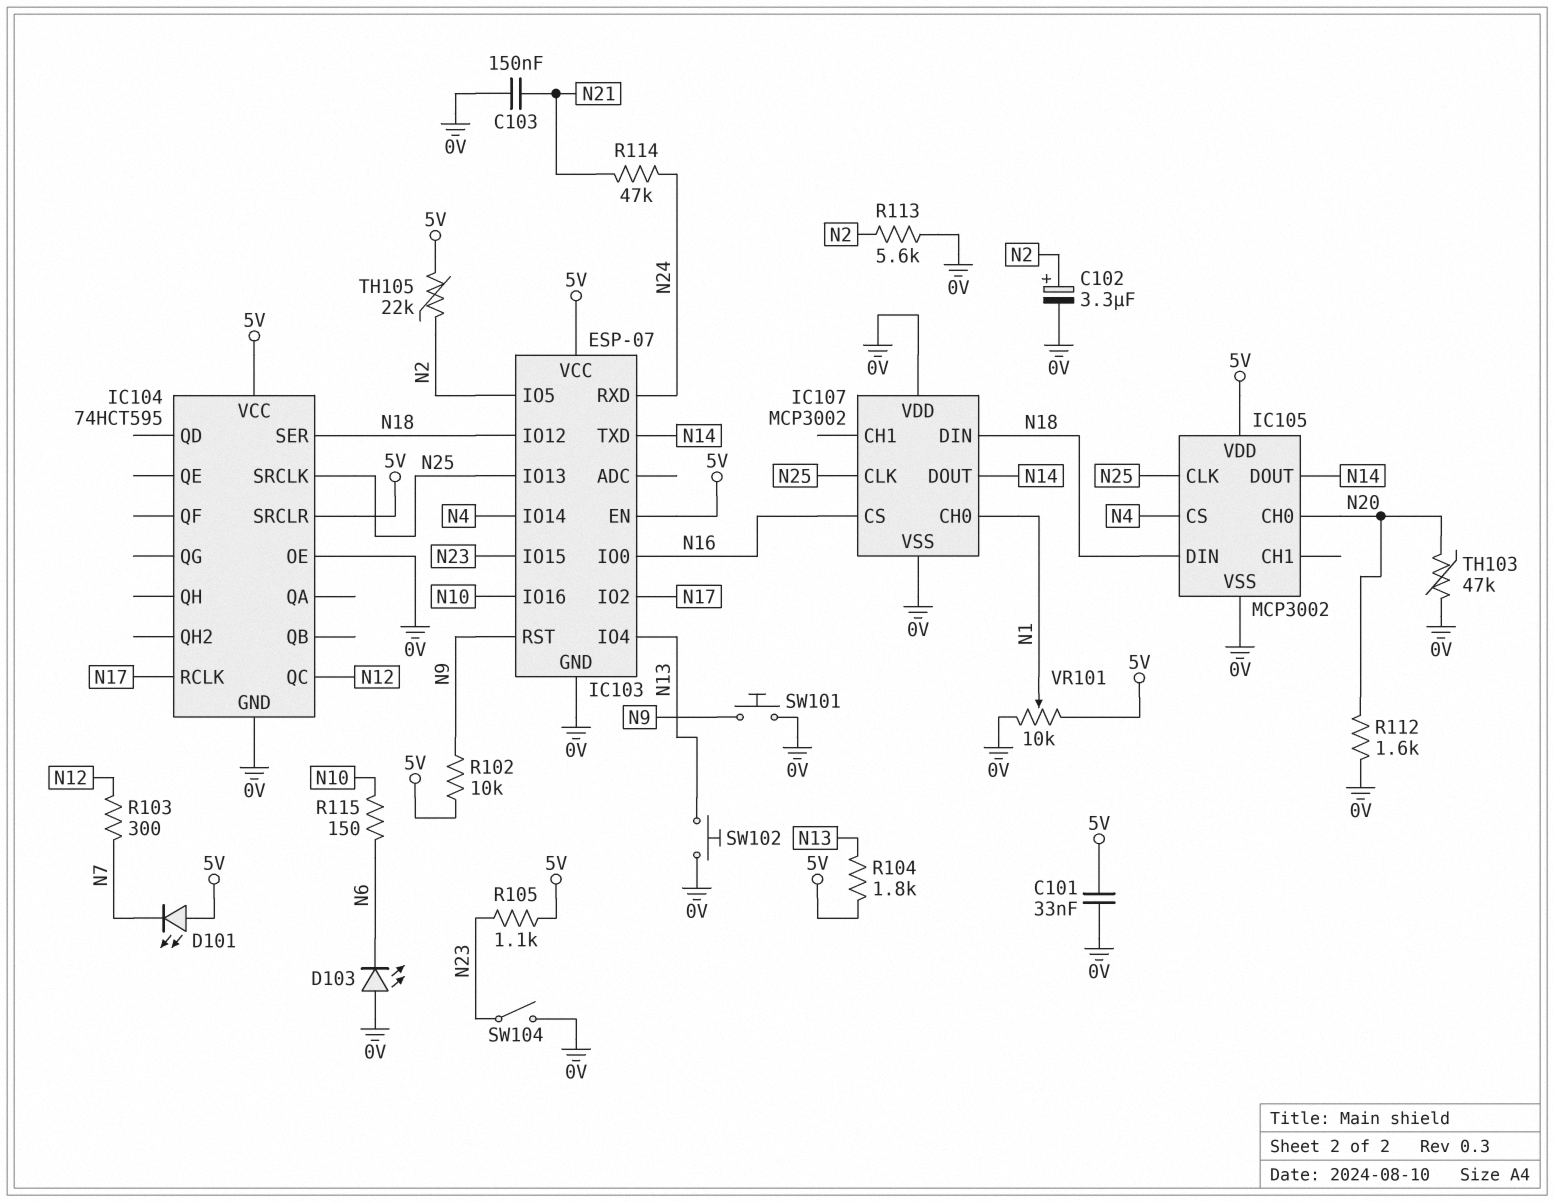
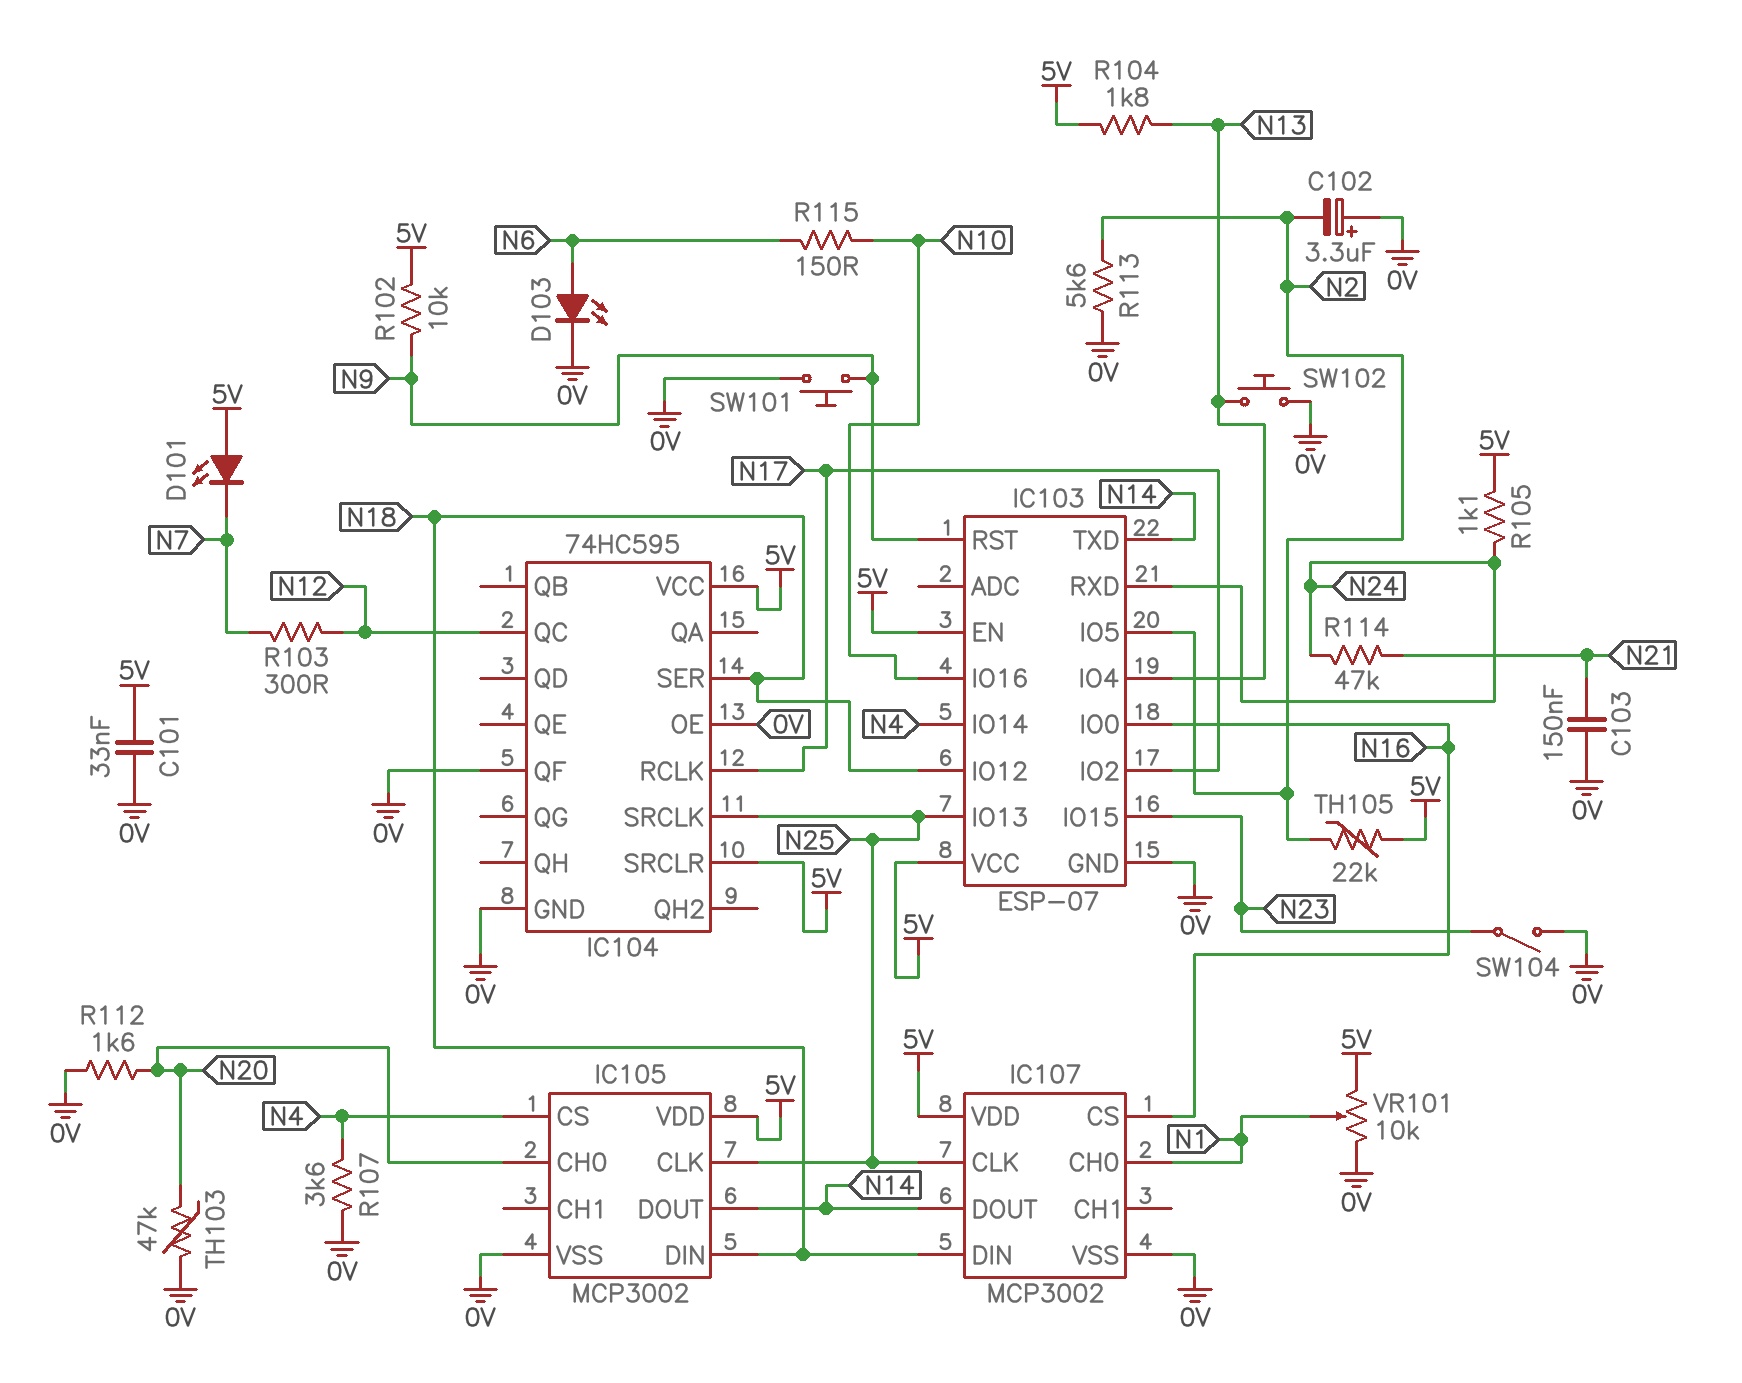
C102: 3.3uF (plus N2, minus 0V) -> 3.3uF (plus 0V, minus N2)
D103: LED (A 0V, K N6) -> LED (A N6, K 0V)
IC104: 74HCT595 -> 74HC595
IC104 pin QF: none -> 0V
IC107 pin VDD: 0V -> 5V
R105: 1.1k (5V, N23) -> 1.1k (5V, N24)
R107: none -> 3.6k (0V, N4)

